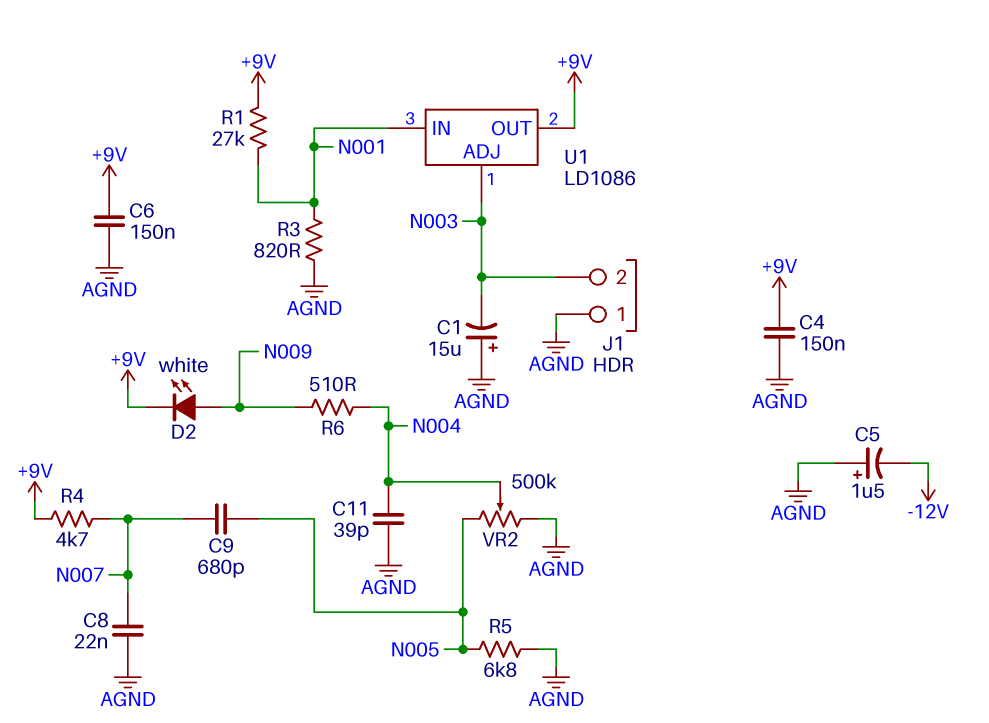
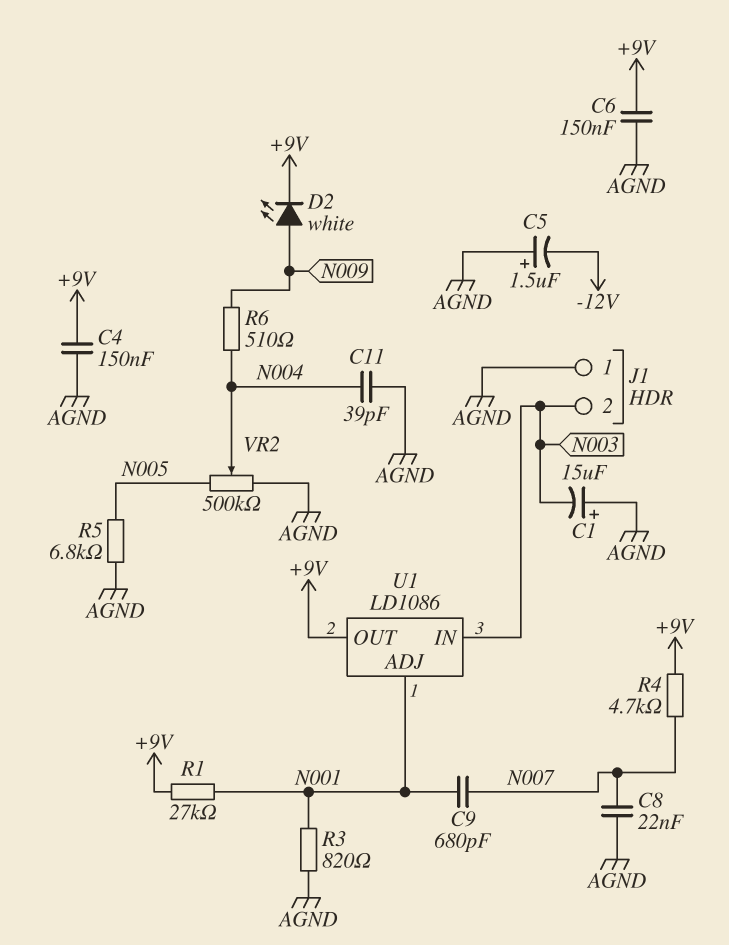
C9: 680pF (N005, N007) -> 680pF (N001, N007)
U1 pin ADJ: N003 -> N001
U1 pin IN: N001 -> N003

